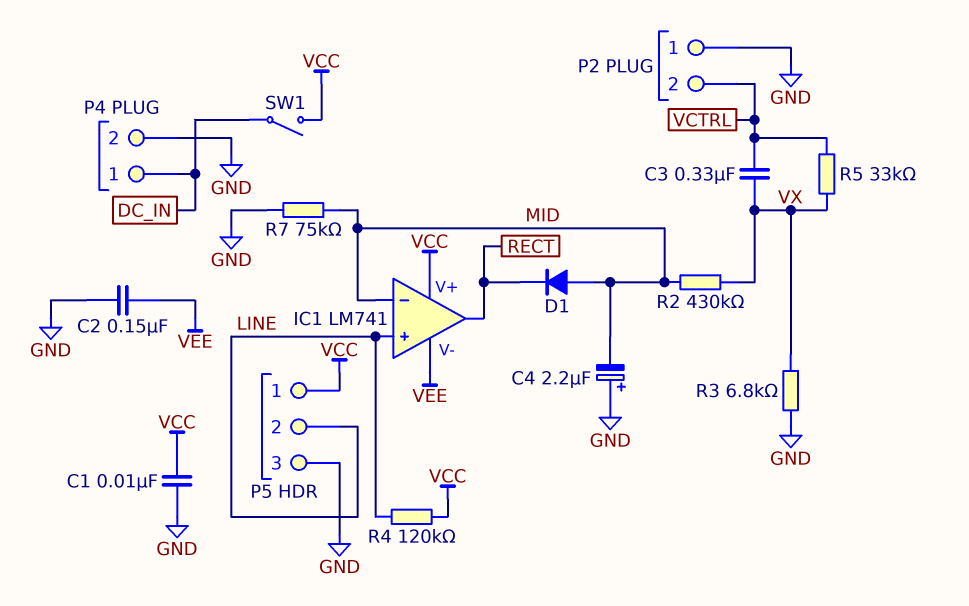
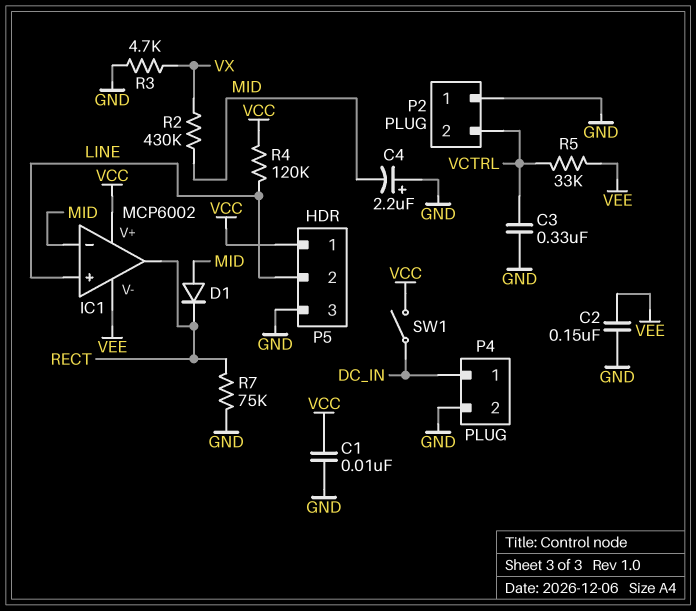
C3: 330nF (VCTRL, VX) -> 330nF (GND, VCTRL)
IC1: LM741 -> MCP6002
R3: 6.8k (GND, VX) -> 4.7k (GND, VX)
R5: 33k (VCTRL, VX) -> 33k (VCTRL, VEE)
R7: 75k (GND, MID) -> 75k (GND, RECT)

